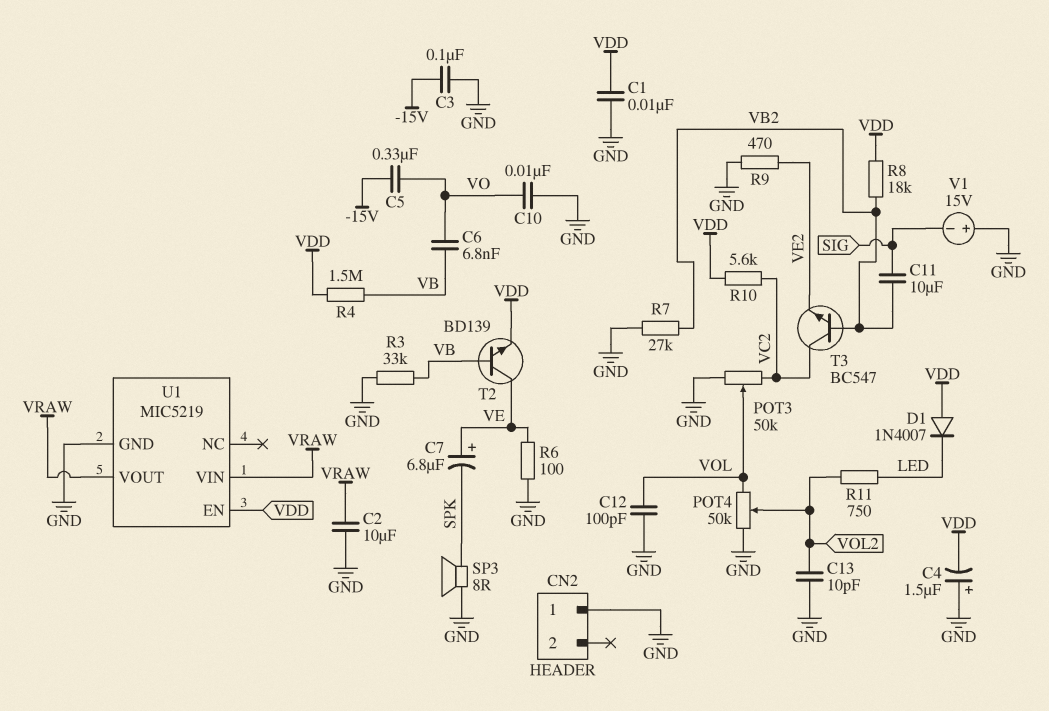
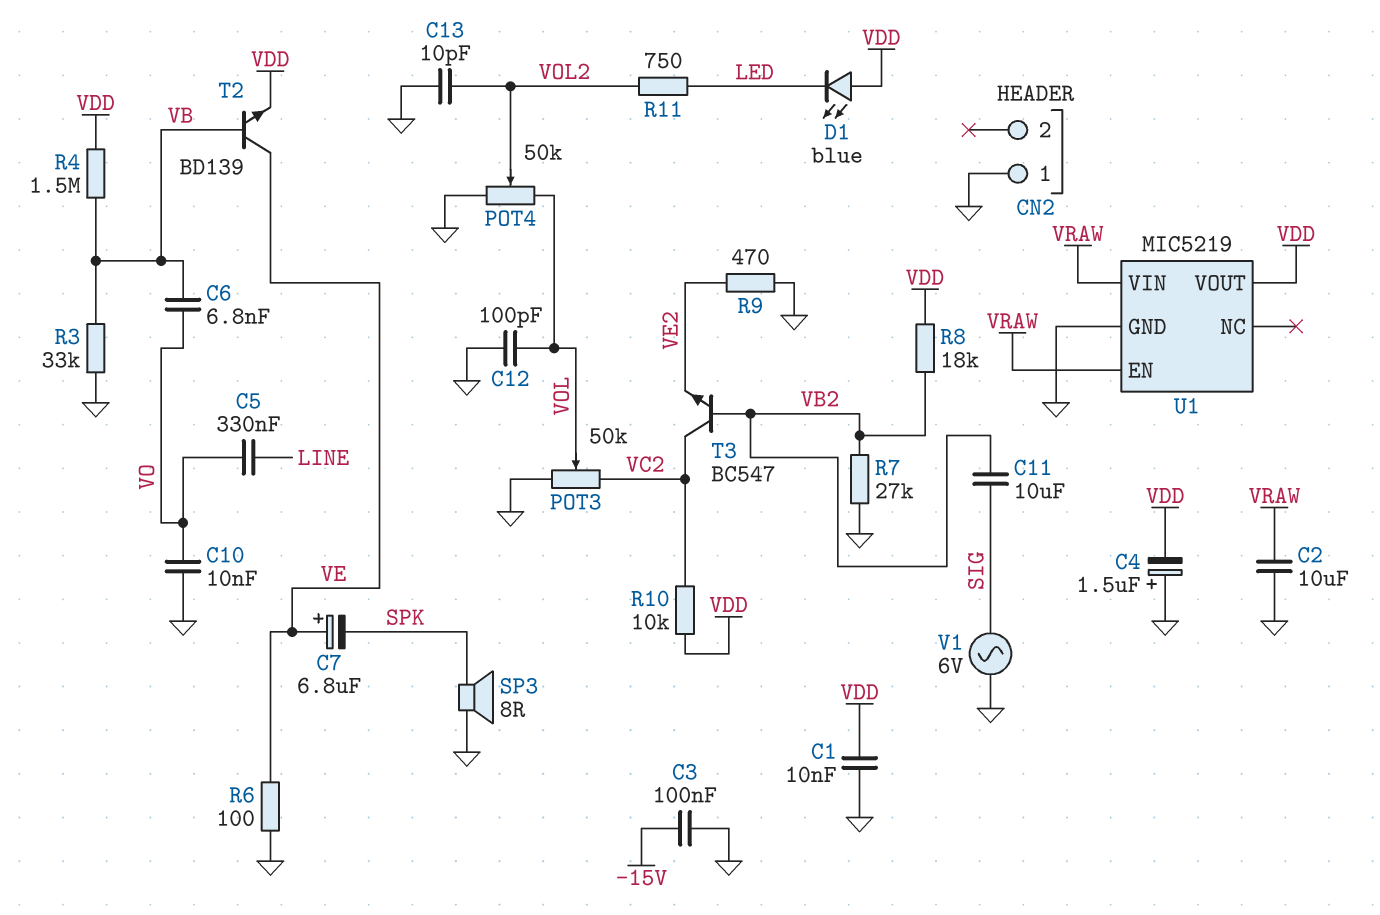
C5: 330nF (-15V, VO) -> 330nF (LINE, VO)
D1: diode 1N4007 (A VDD, K LED) -> LED blue (A VDD, K LED)
R10: 5.6k (VC2, VDD) -> 10k (VC2, VDD)
U1 pin EN: VDD -> VRAW
U1 pin VOUT: VRAW -> VDD
V1: 15V (plus GND, minus SIG) -> AC 6V (GND, SIG)

